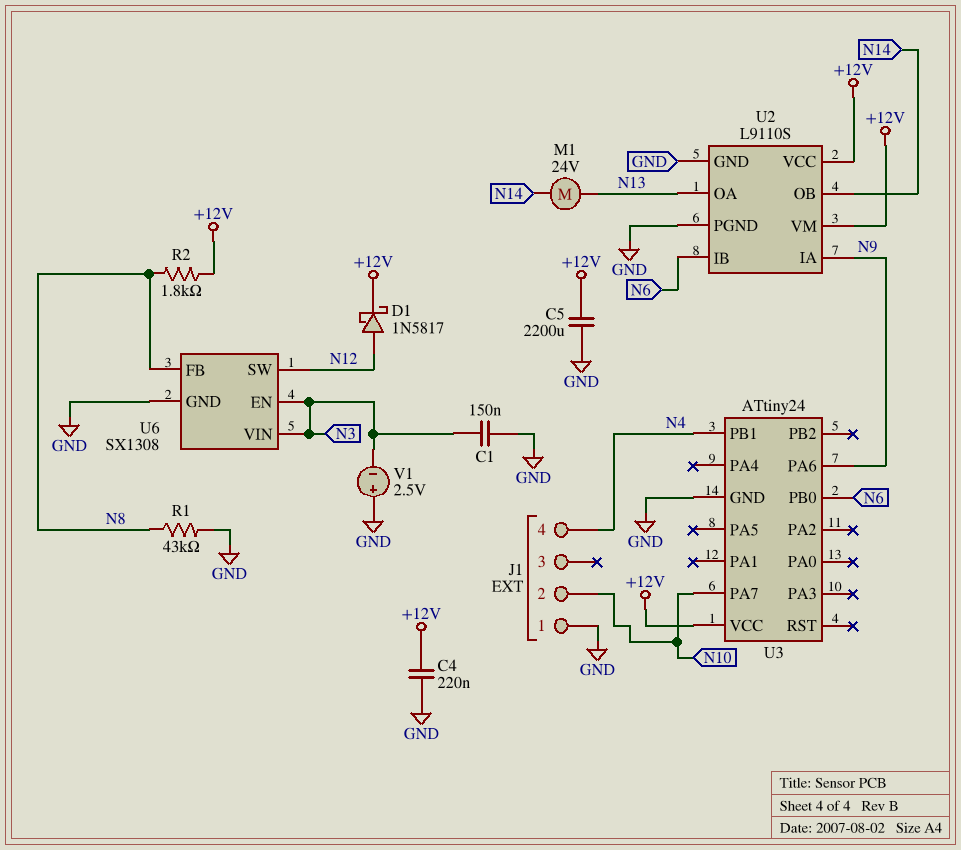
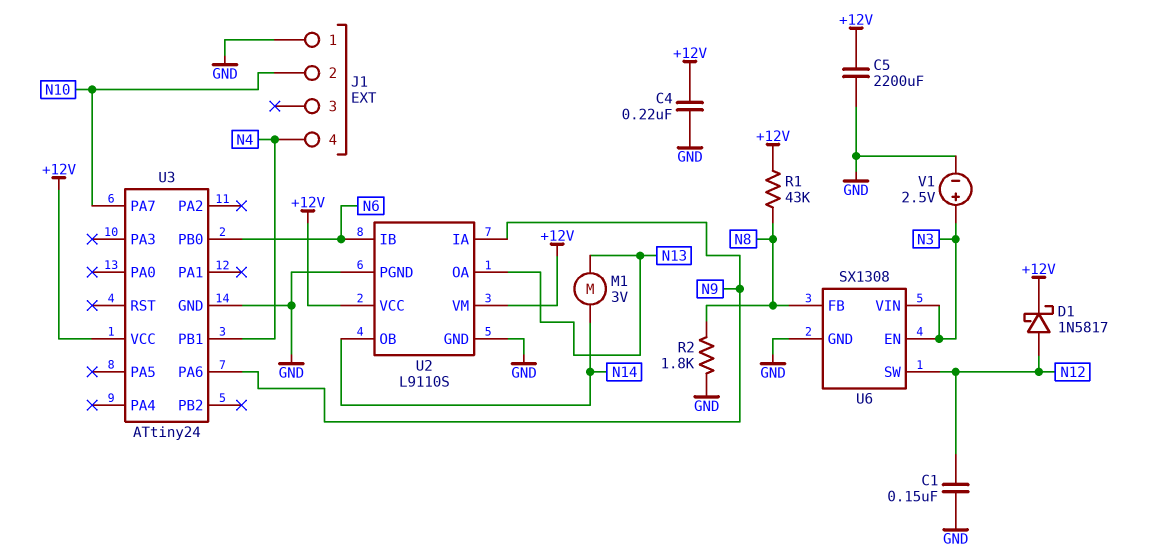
C1: 150nF (GND, N3) -> 150nF (GND, N12)
M1: motor 24V (N13, N14) -> motor 3V (N13, N14)
R1: 43k (GND, N8) -> 43k (+12V, N8)
R2: 1.8k (+12V, N8) -> 1.8k (GND, N8)
V1: 2.5V (plus GND, minus N3) -> 2.5V (plus N3, minus GND)

